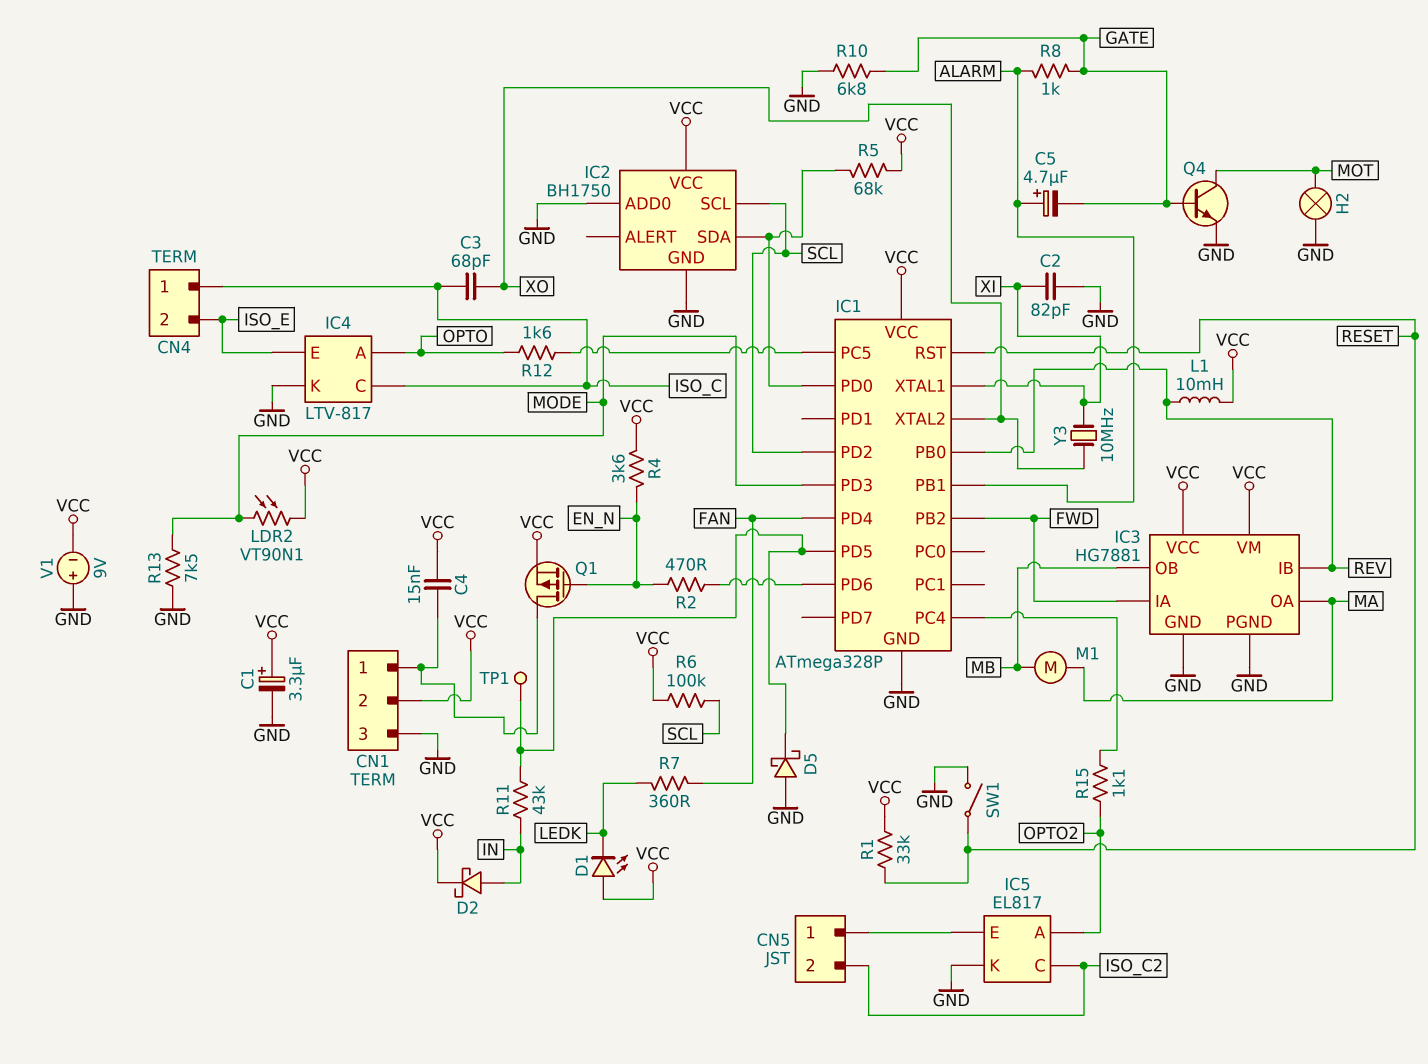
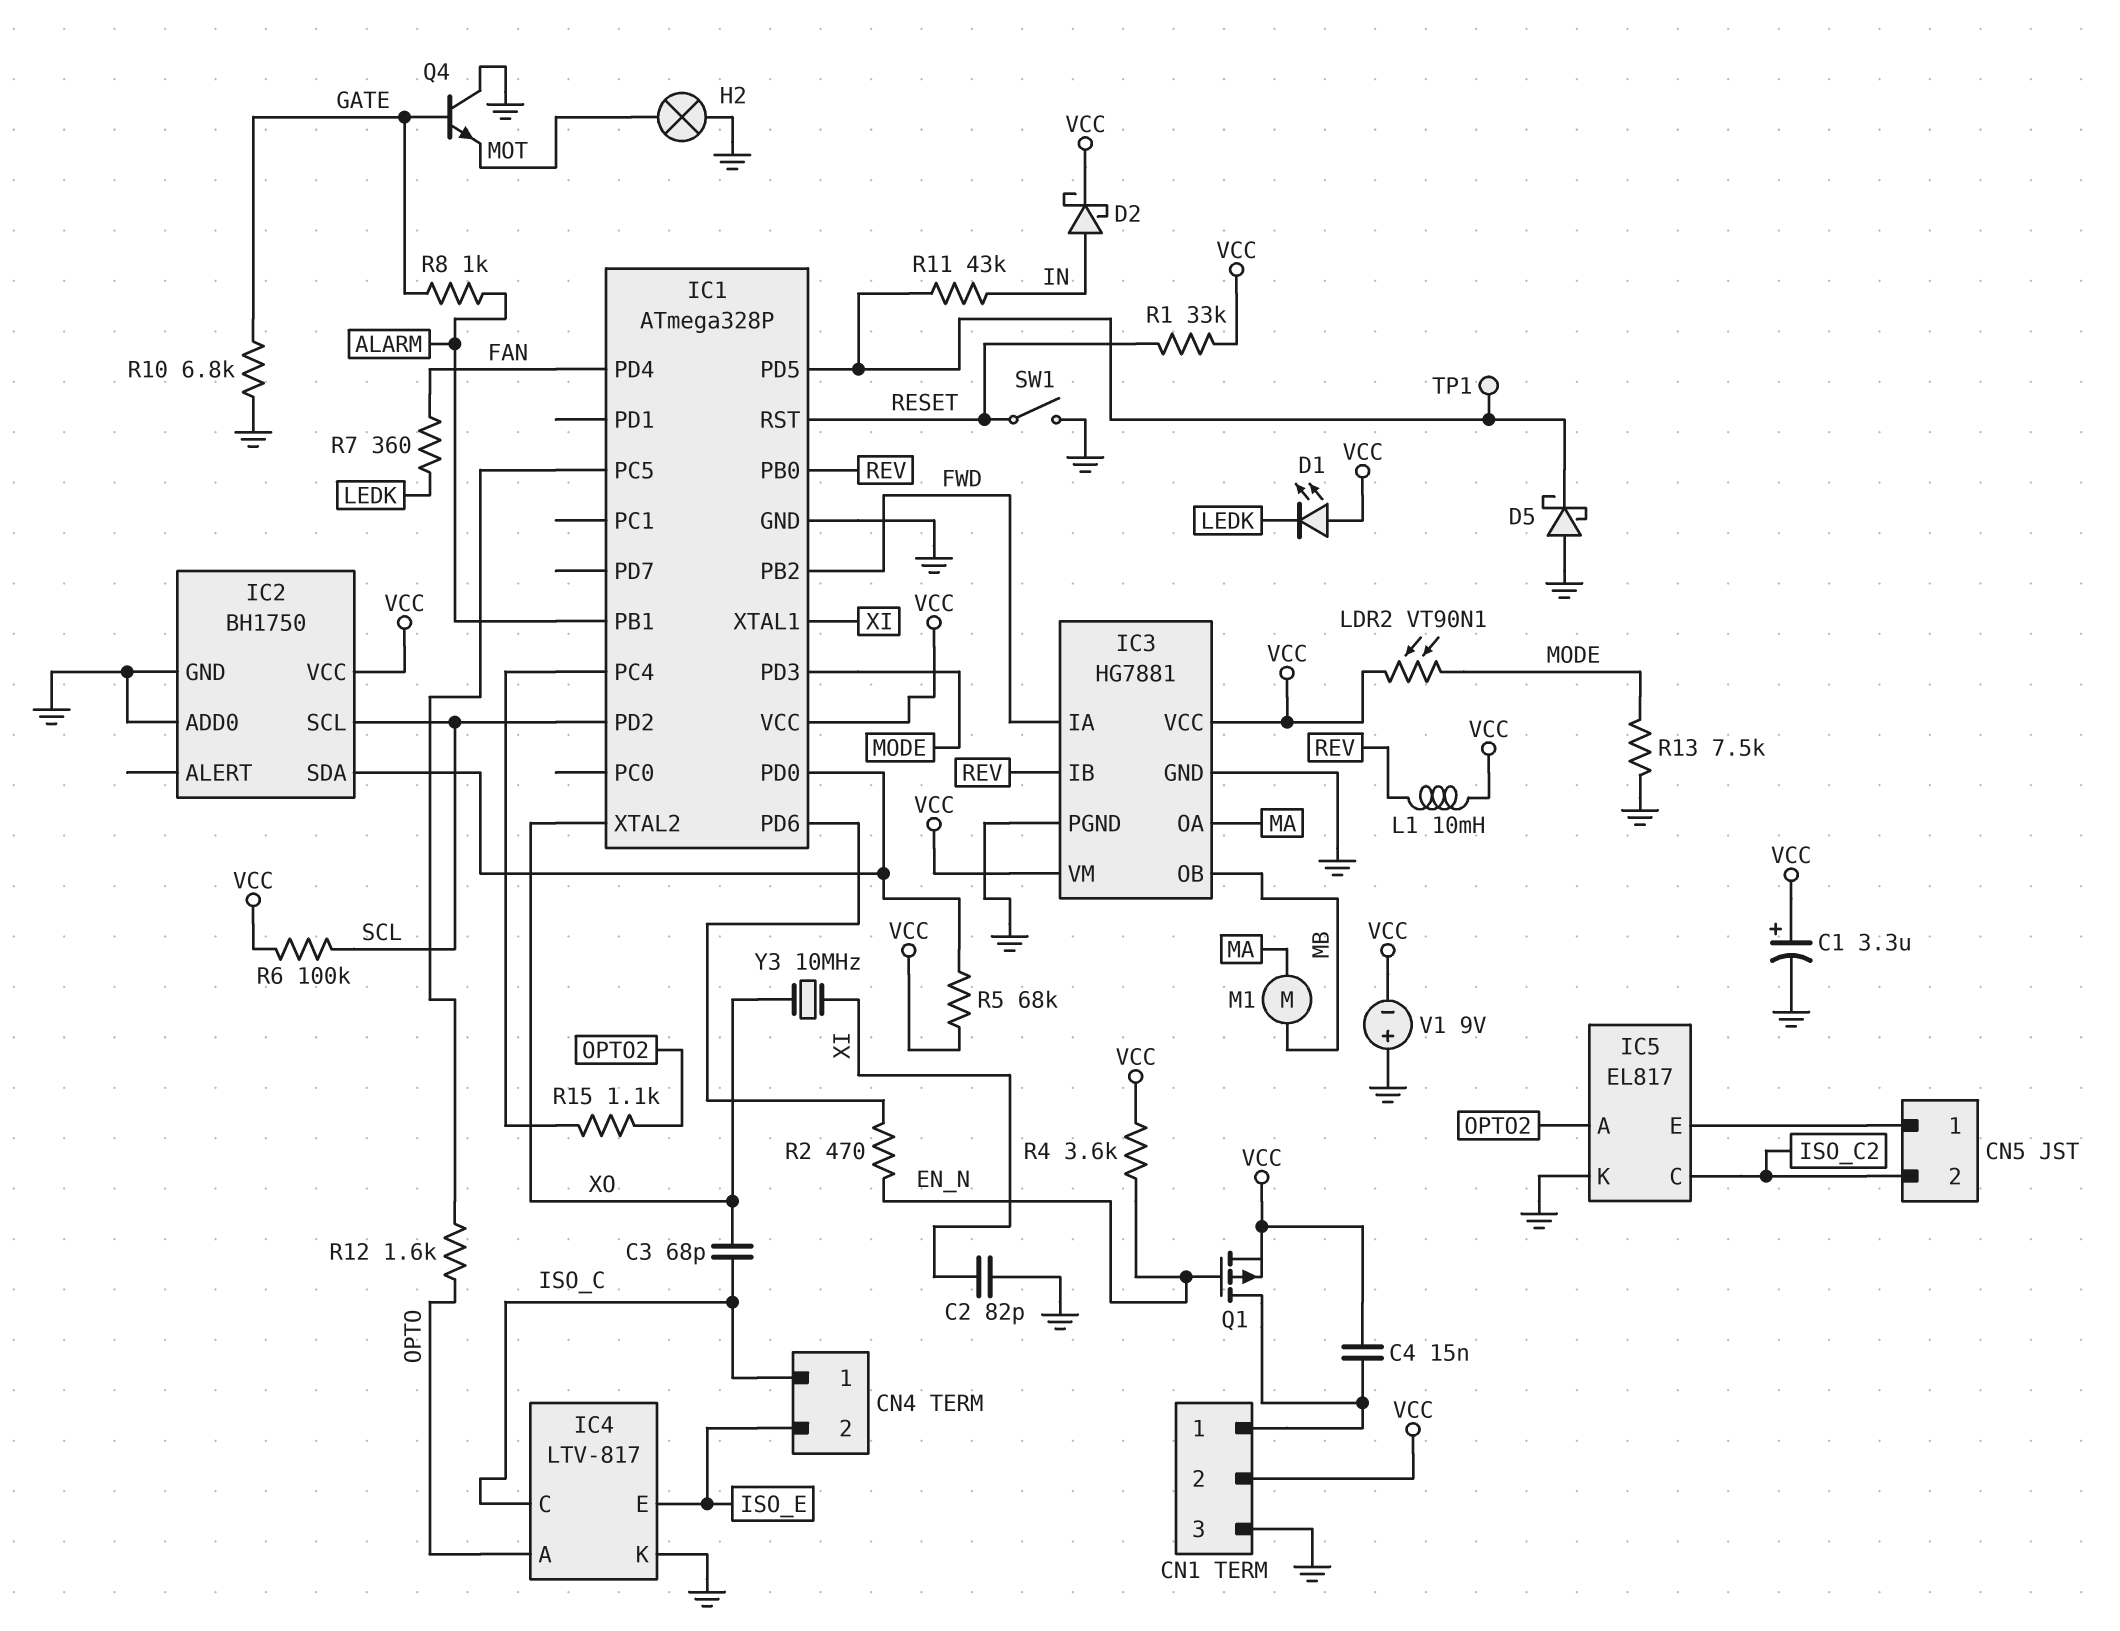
C5: 4.7uF (plus ALARM, minus GATE) -> none
Q4: NPN (B GATE, C MOT, E GND) -> NPN (B GATE, C GND, E MOT)

